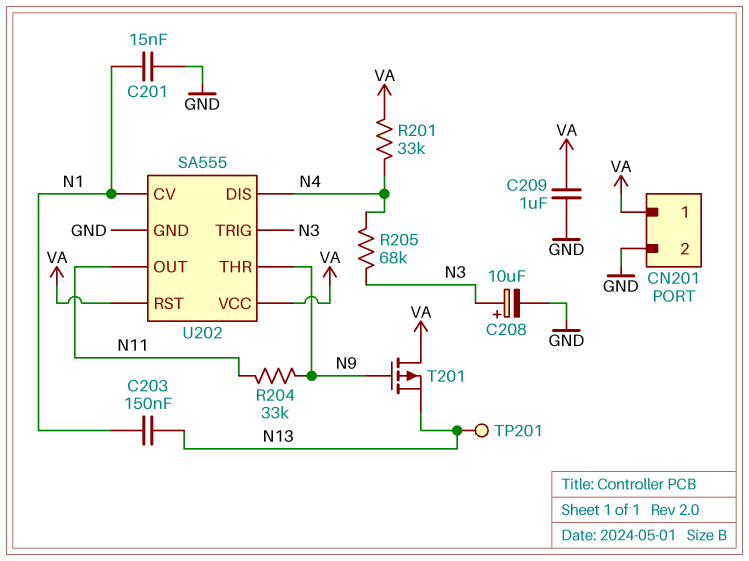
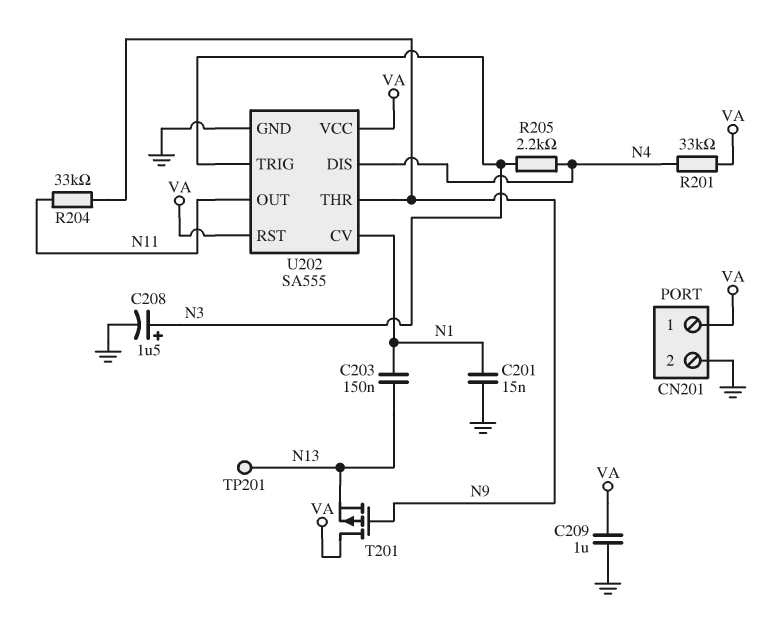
C208: 10uF (plus N3, minus GND) -> 1.5uF (plus N3, minus GND)
R205: 68k (N3, N4) -> 2.2k (N3, N4)

